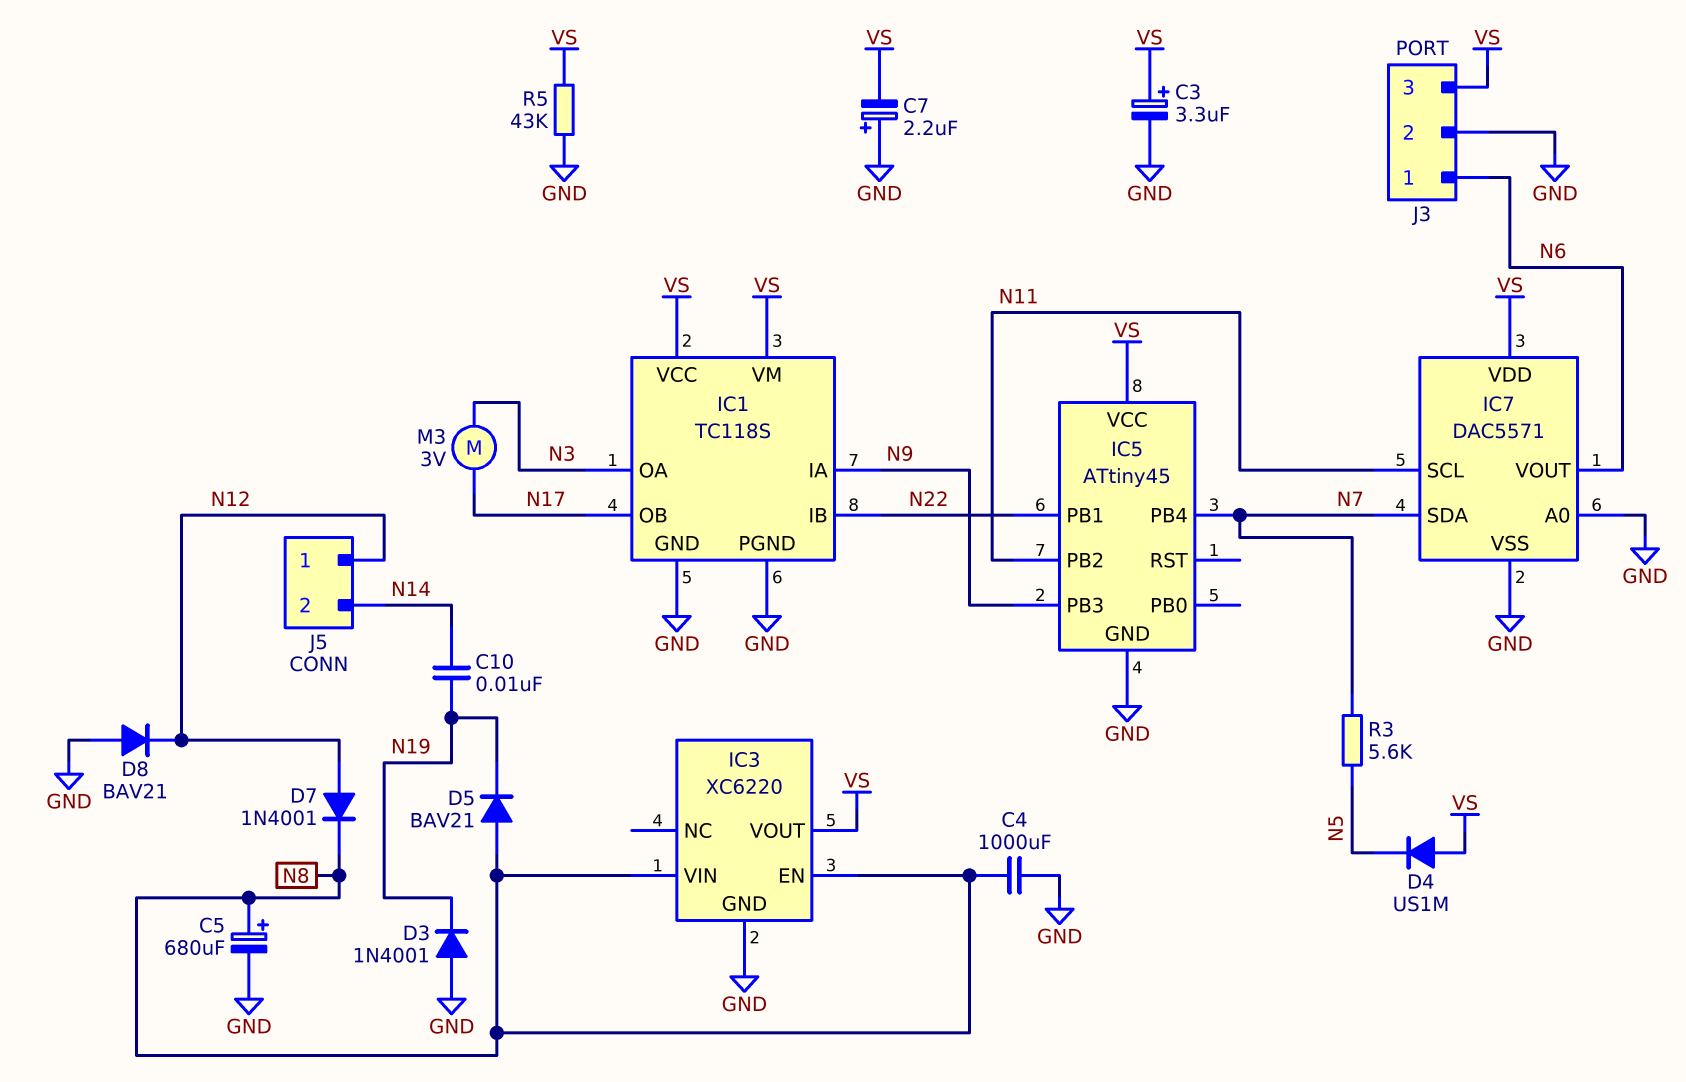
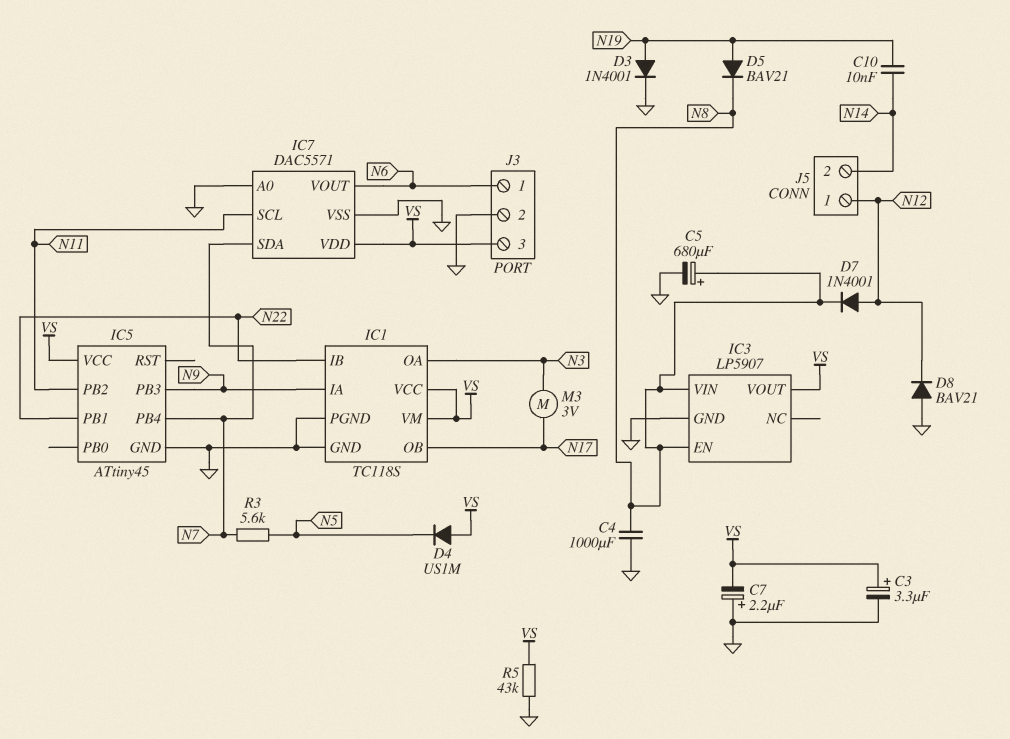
D3: diode 1N4001 (A GND, K N19) -> diode 1N4001 (A N19, K GND)
D5: diode BAV21 (A N8, K N19) -> diode BAV21 (A N19, K N8)
IC3: XC6220 -> LP5907

